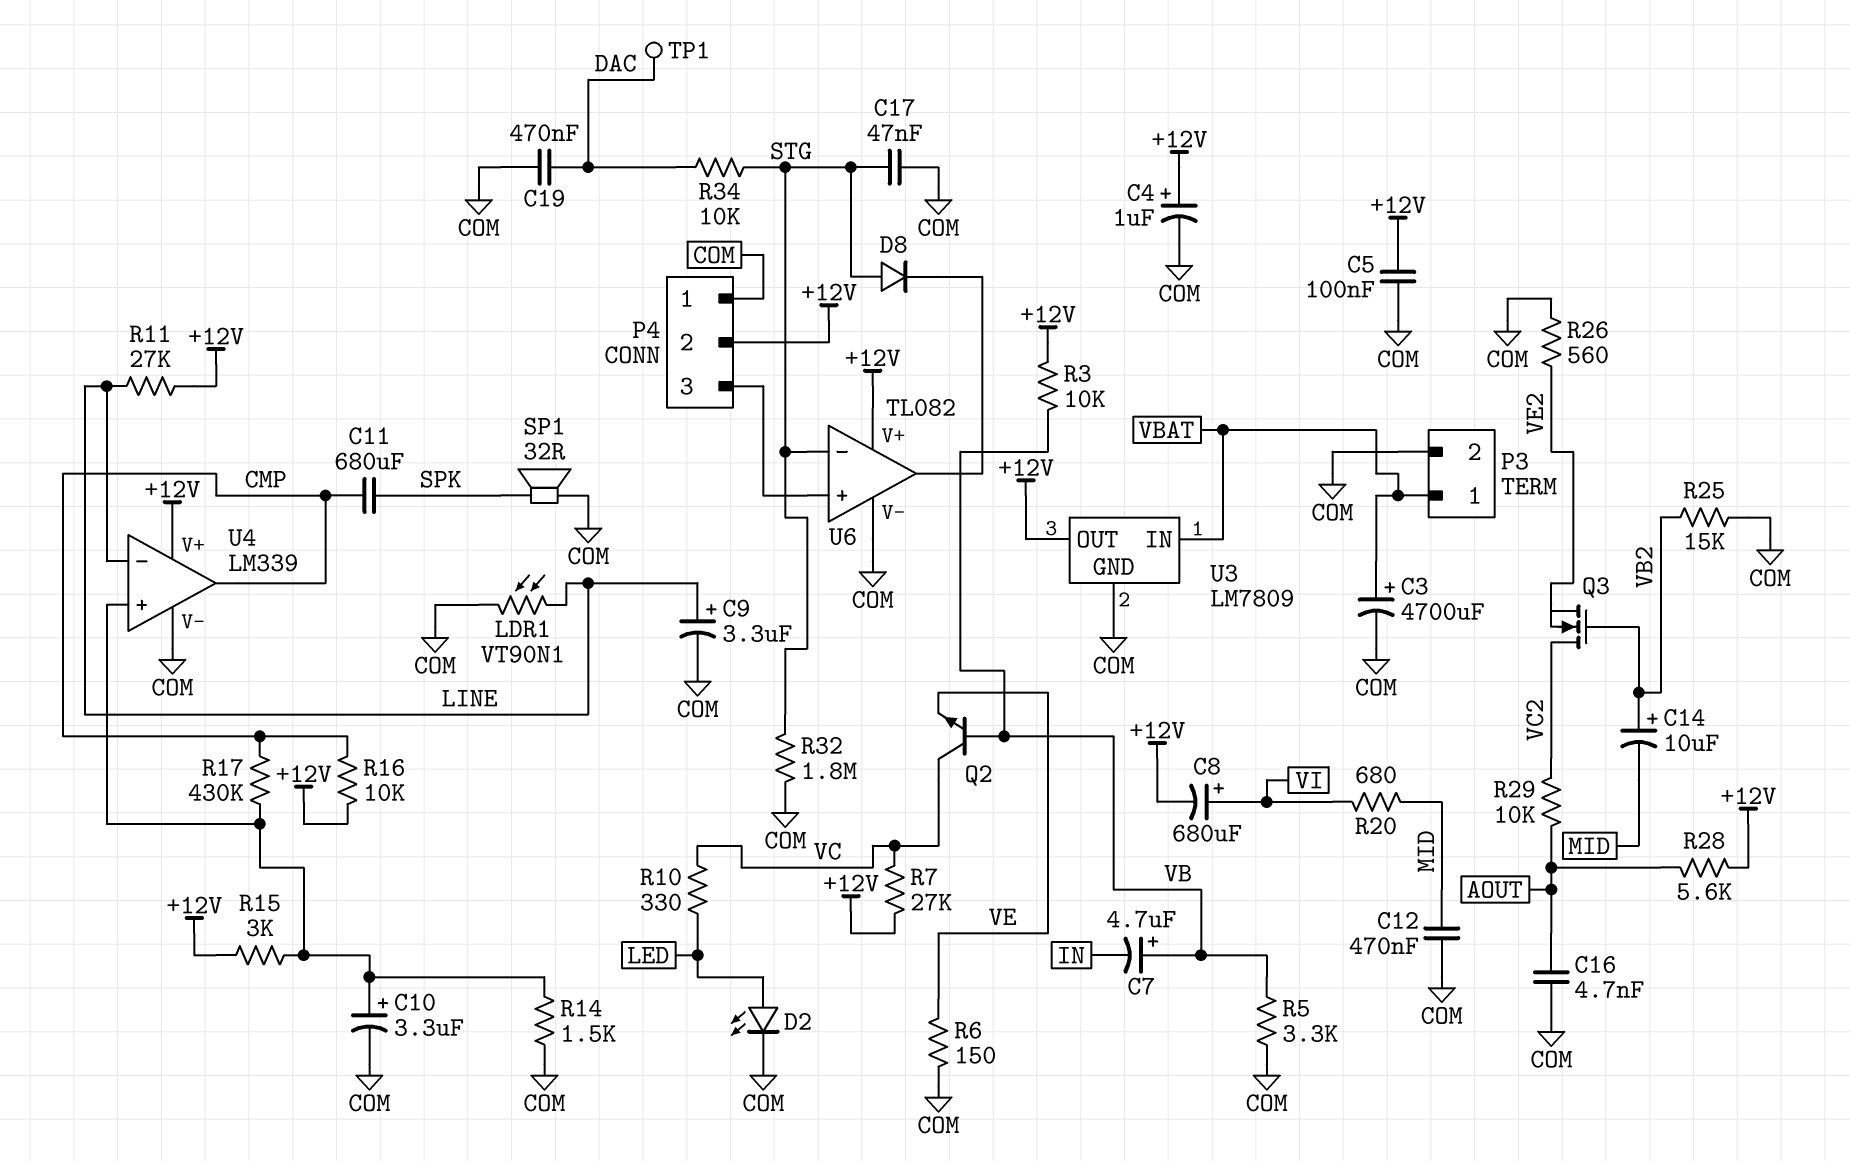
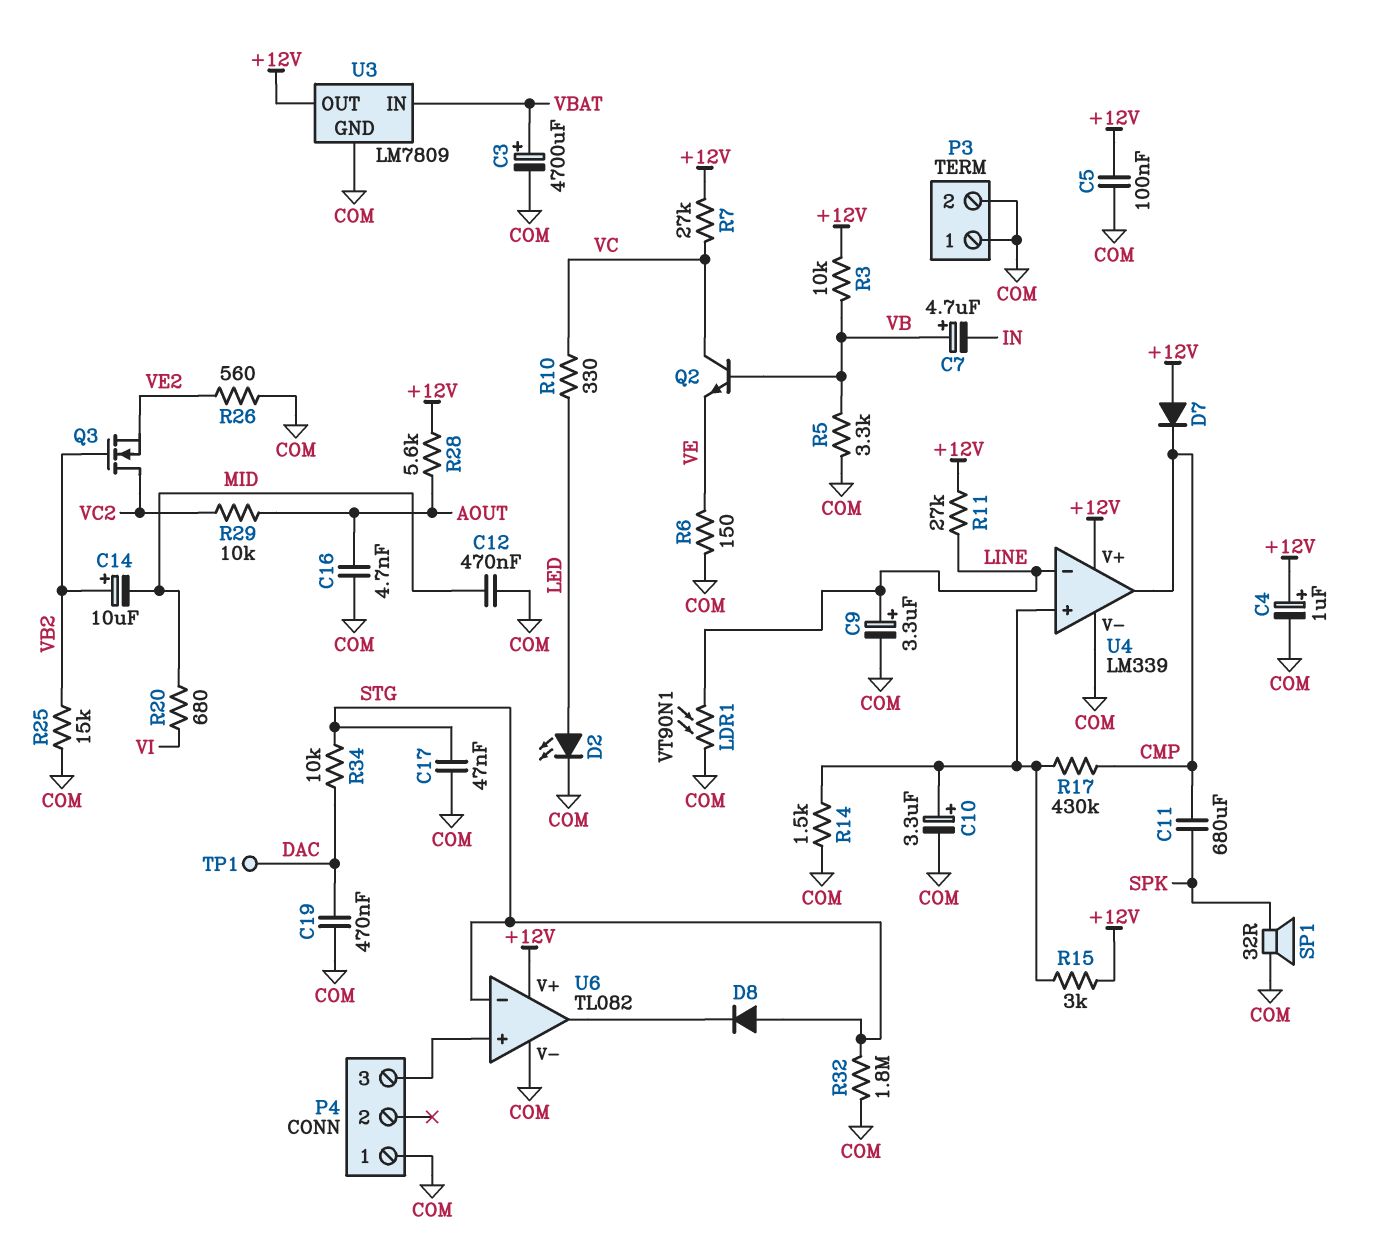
C8: 680uF (plus VI, minus +12V) -> none
D7: none -> diode (A +12V, K CMP)
P3 pin 1: VBAT -> COM
P4 pin 2: +12V -> none
R16: 10k (+12V, CMP) -> none

